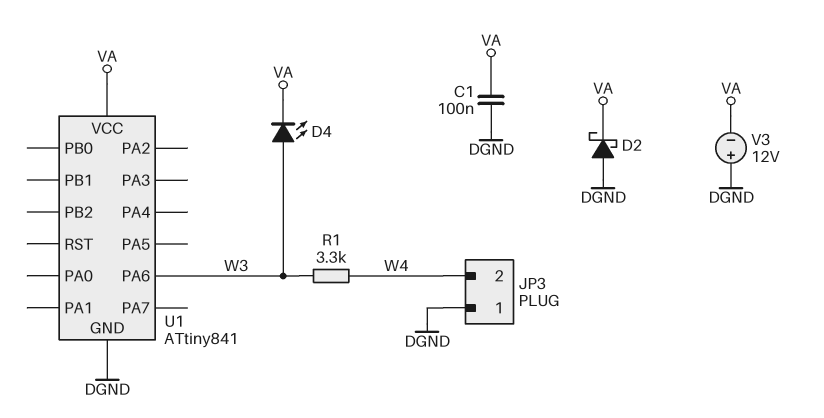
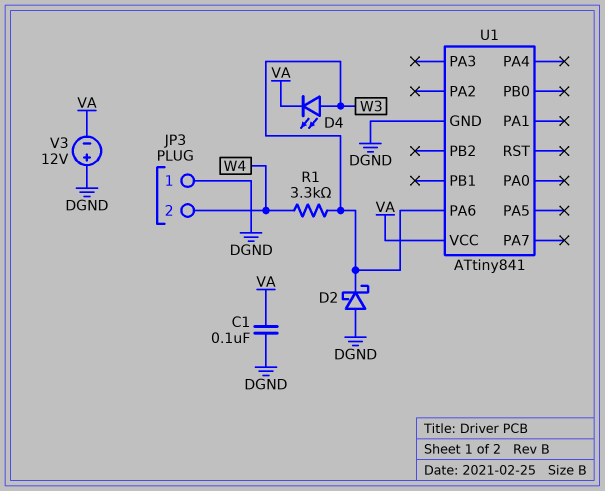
D2: schottky (A DGND, K VA) -> schottky (A DGND, K W3)

